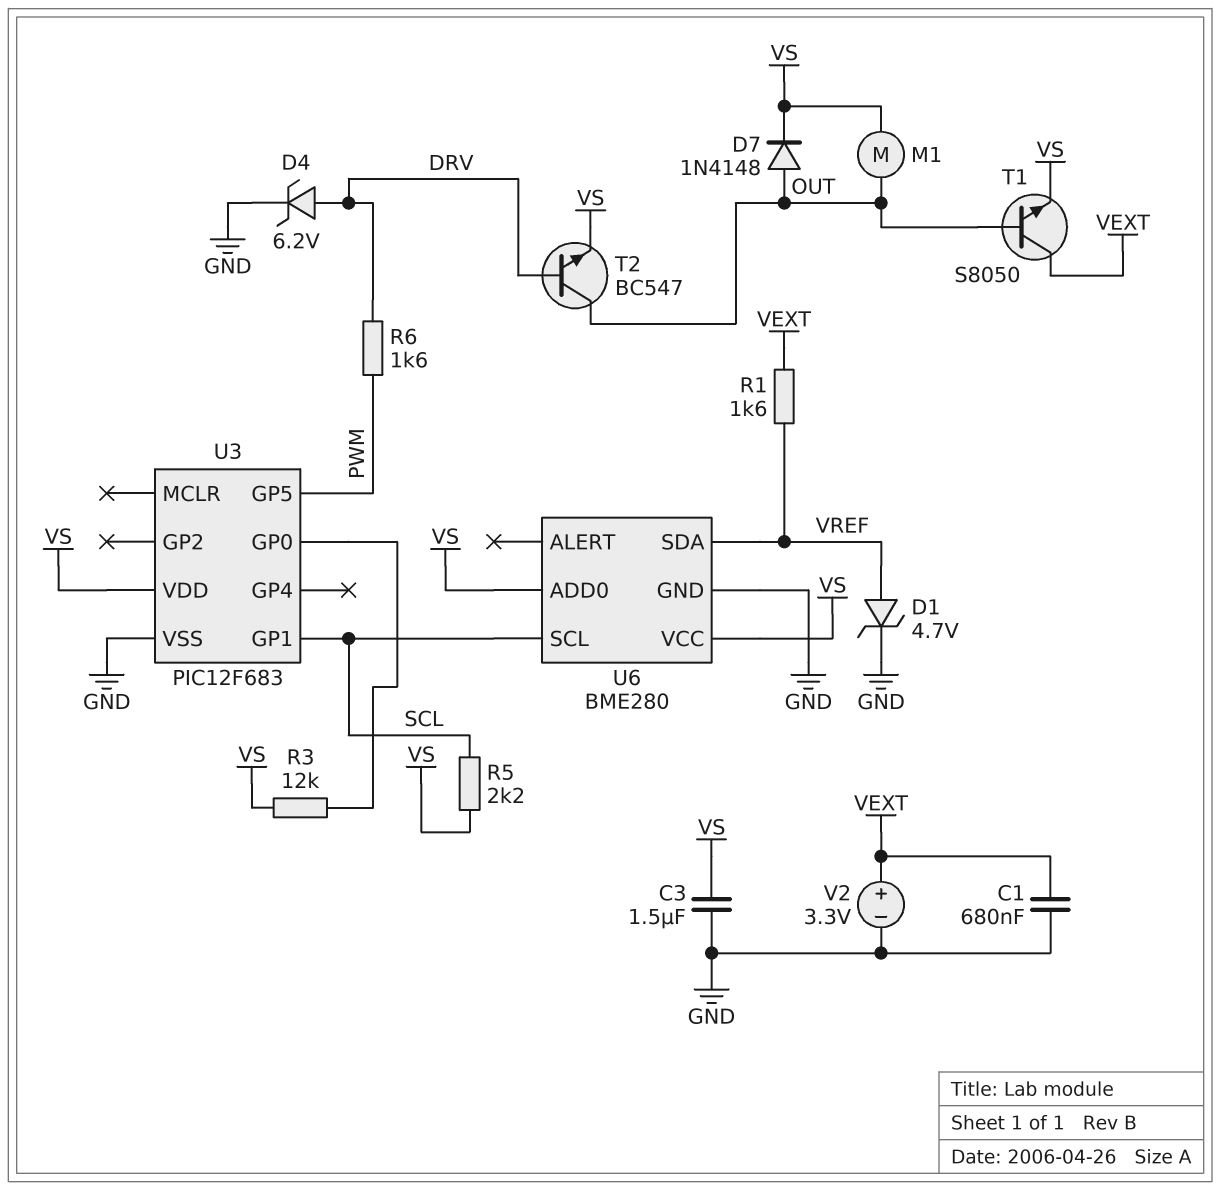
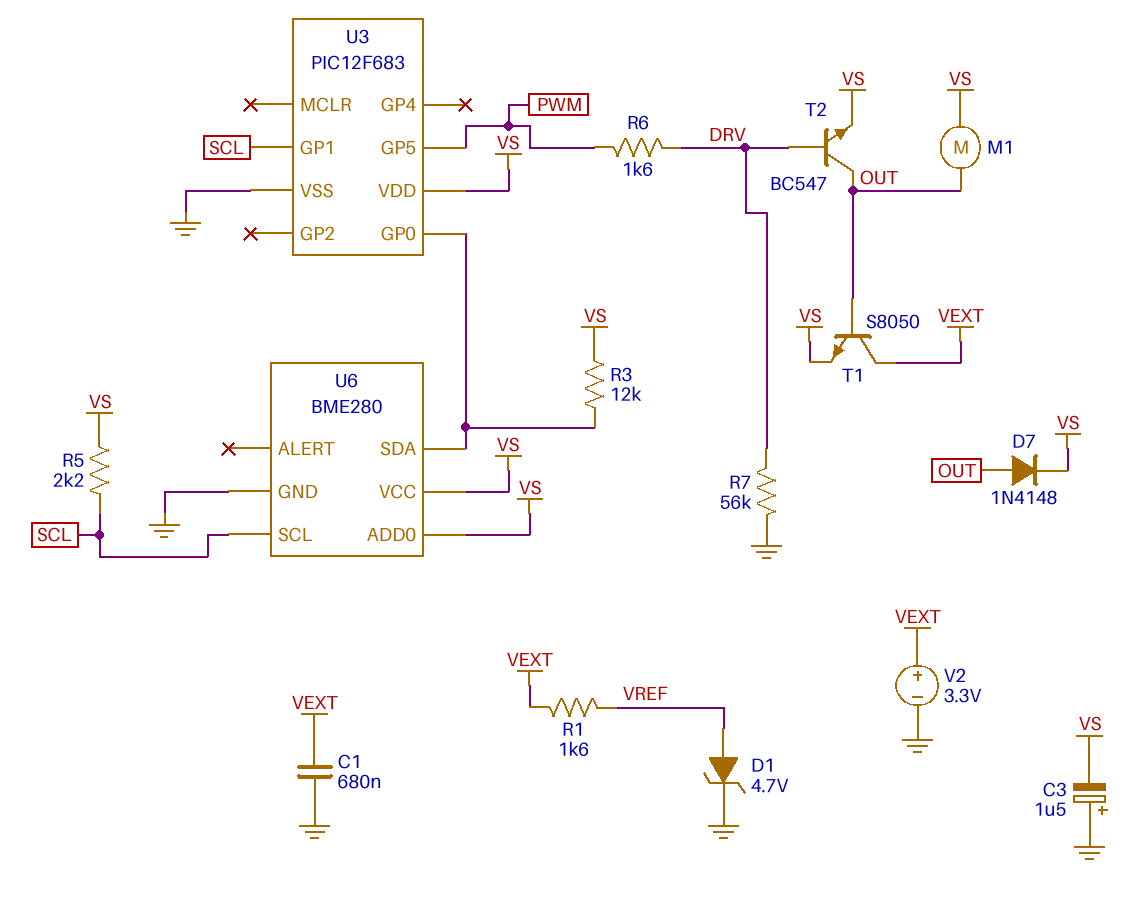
C3: 1.5uF (GND, VS) -> 1.5uF (plus GND, minus VS)
D4: zener 6.2V (A DRV, K GND) -> none
R7: none -> 56k (DRV, GND)
U6 pin SDA: VREF -> U3/GP0

